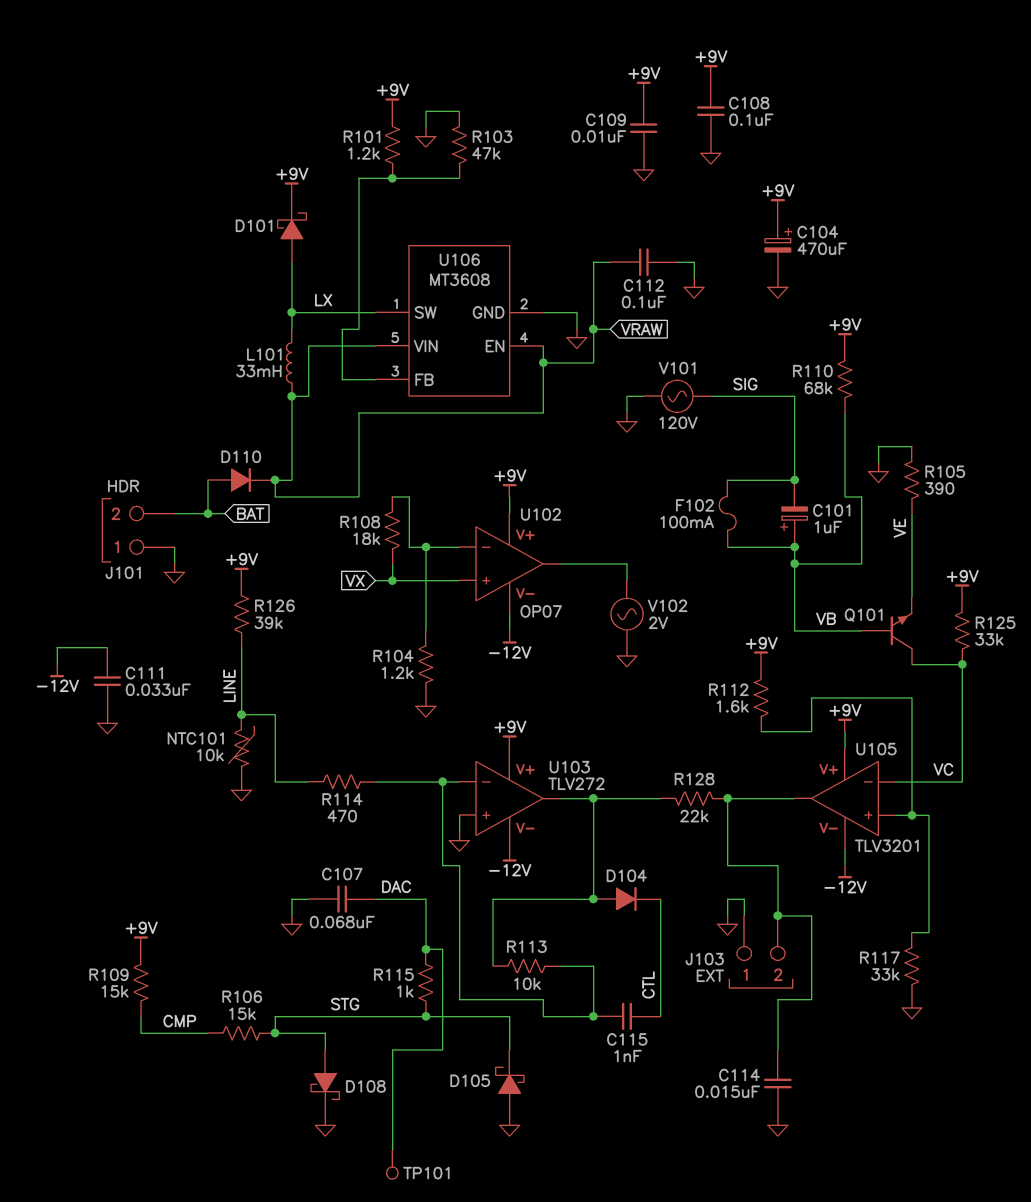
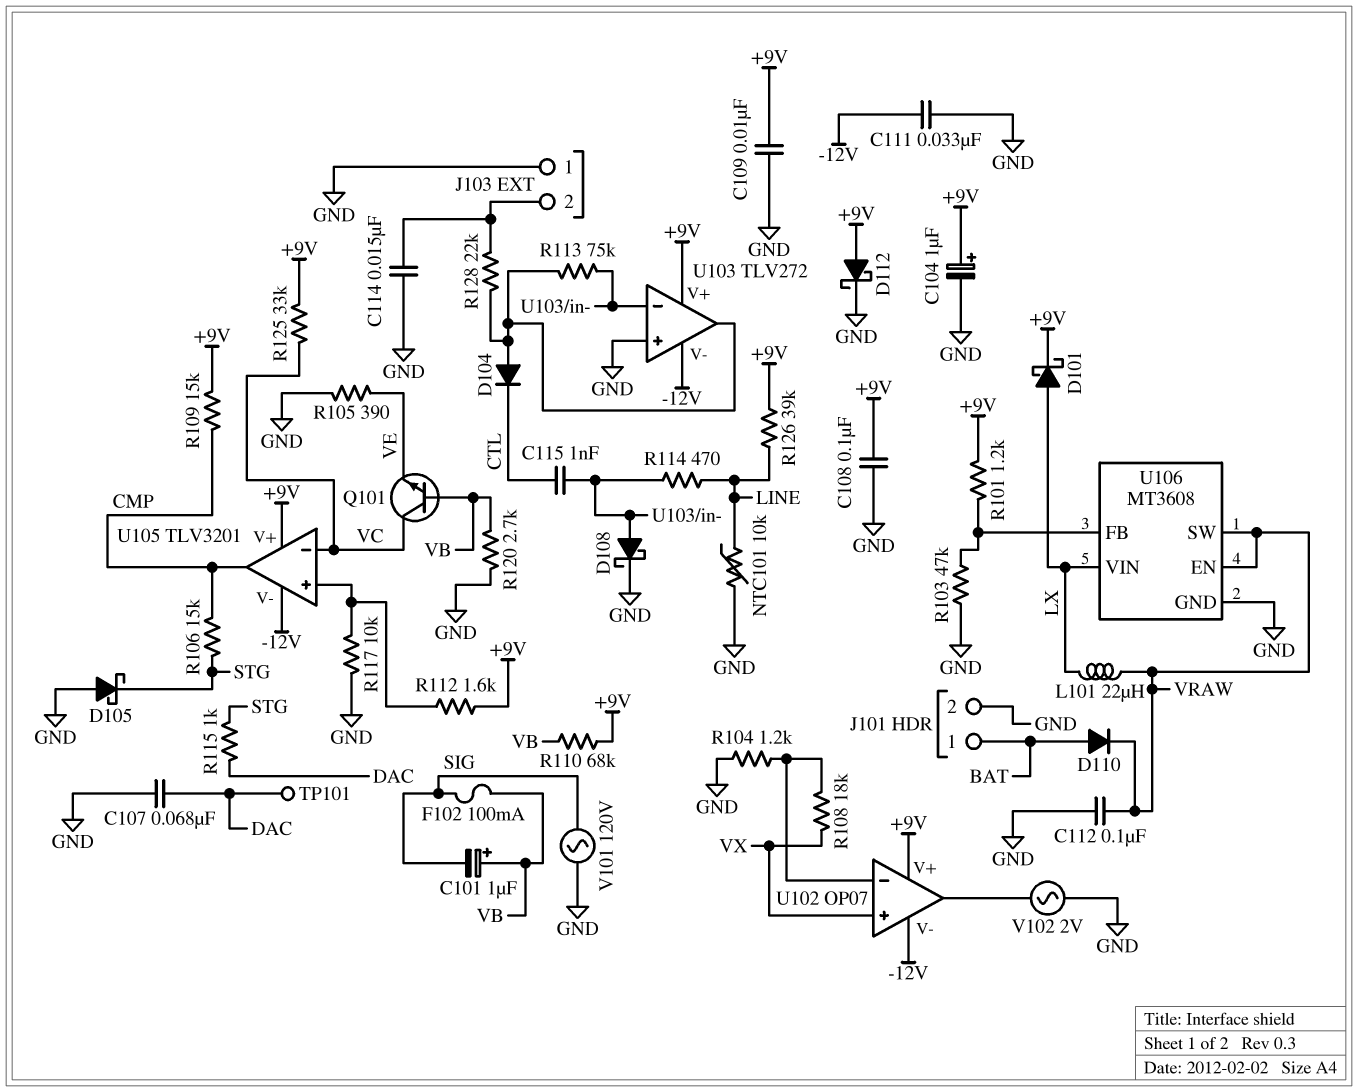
C104: 470uF (plus +9V, minus GND) -> 1uF (plus +9V, minus GND)
D108: schottky (A STG, K GND) -> schottky (A U103/in-, K GND)
D112: none -> schottky (A +9V, K GND)
J101 pin 1: GND -> BAT
J101 pin 2: BAT -> GND
L101: 33mH (LX, VRAW) -> 22uH (LX, VRAW)
R113: 10k (U103/in-, U103/out) -> 75k (U103/in-, U103/out)
R117: 33k (GND, U105/in+) -> 10k (GND, U105/in+)
R120: none -> 2.7k (GND, VB)
U105 pin out: J103/2 -> CMP
U106 pin SW: LX -> VRAW
U106 pin VIN: VRAW -> LX

